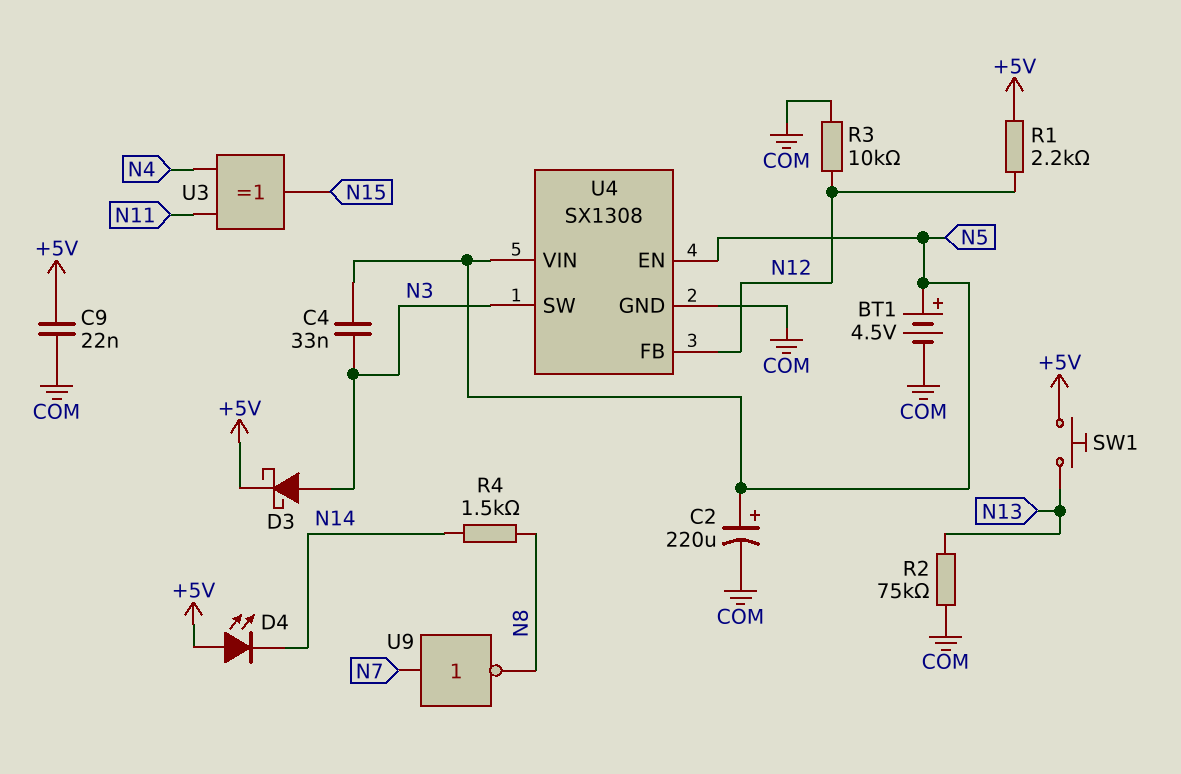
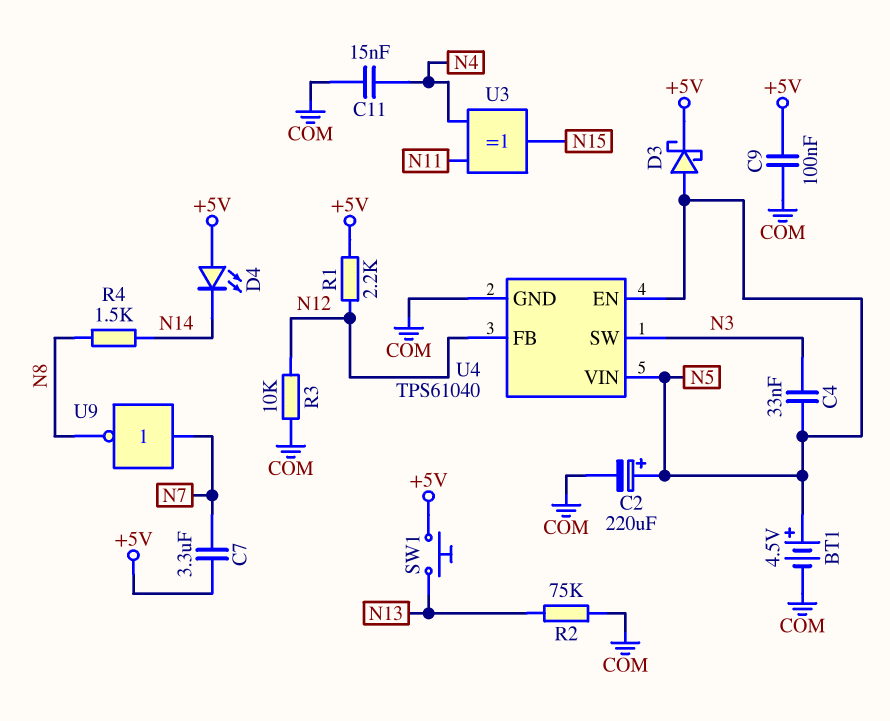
C7: none -> 3.3uF (+5V, N7)
C9: 22nF (+5V, COM) -> 100nF (+5V, COM)
C11: none -> 15nF (COM, N4)
D3: schottky (A N3, K +5V) -> schottky (A N5, K +5V)
U4: SX1308 -> TPS61040

